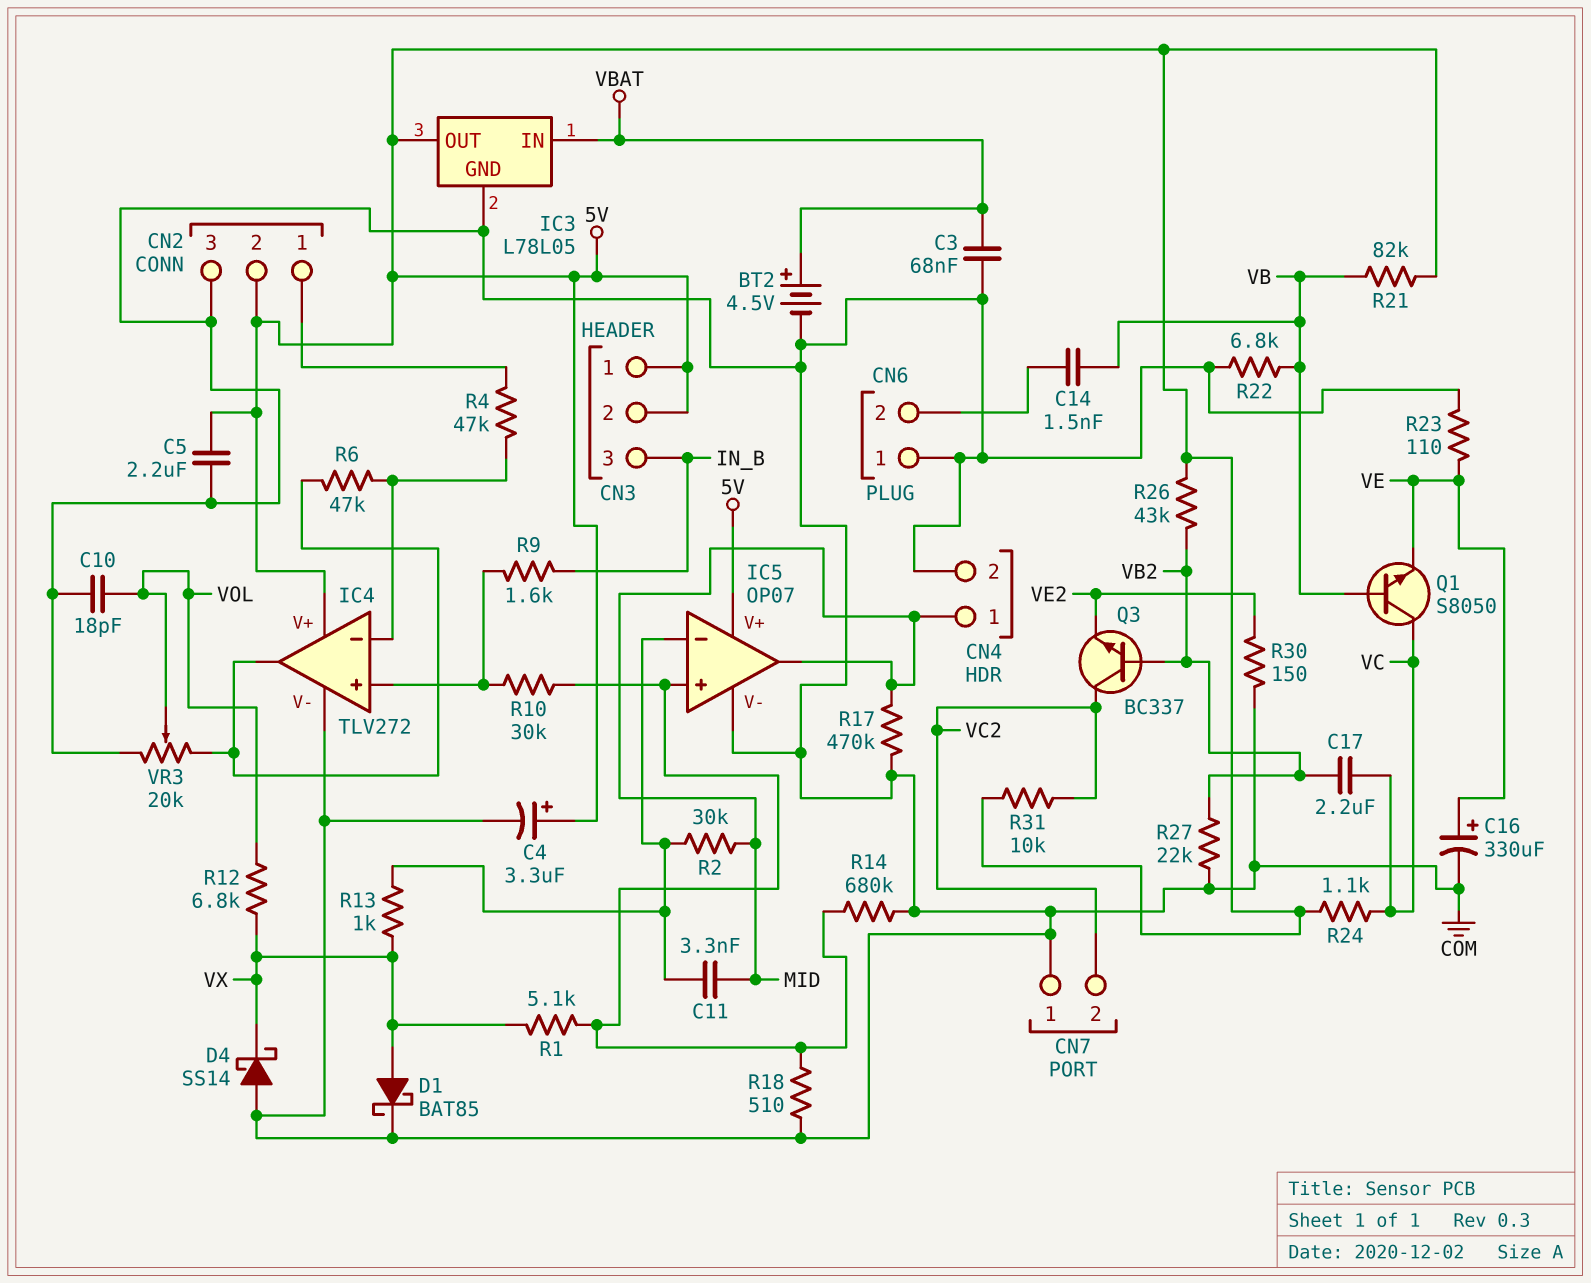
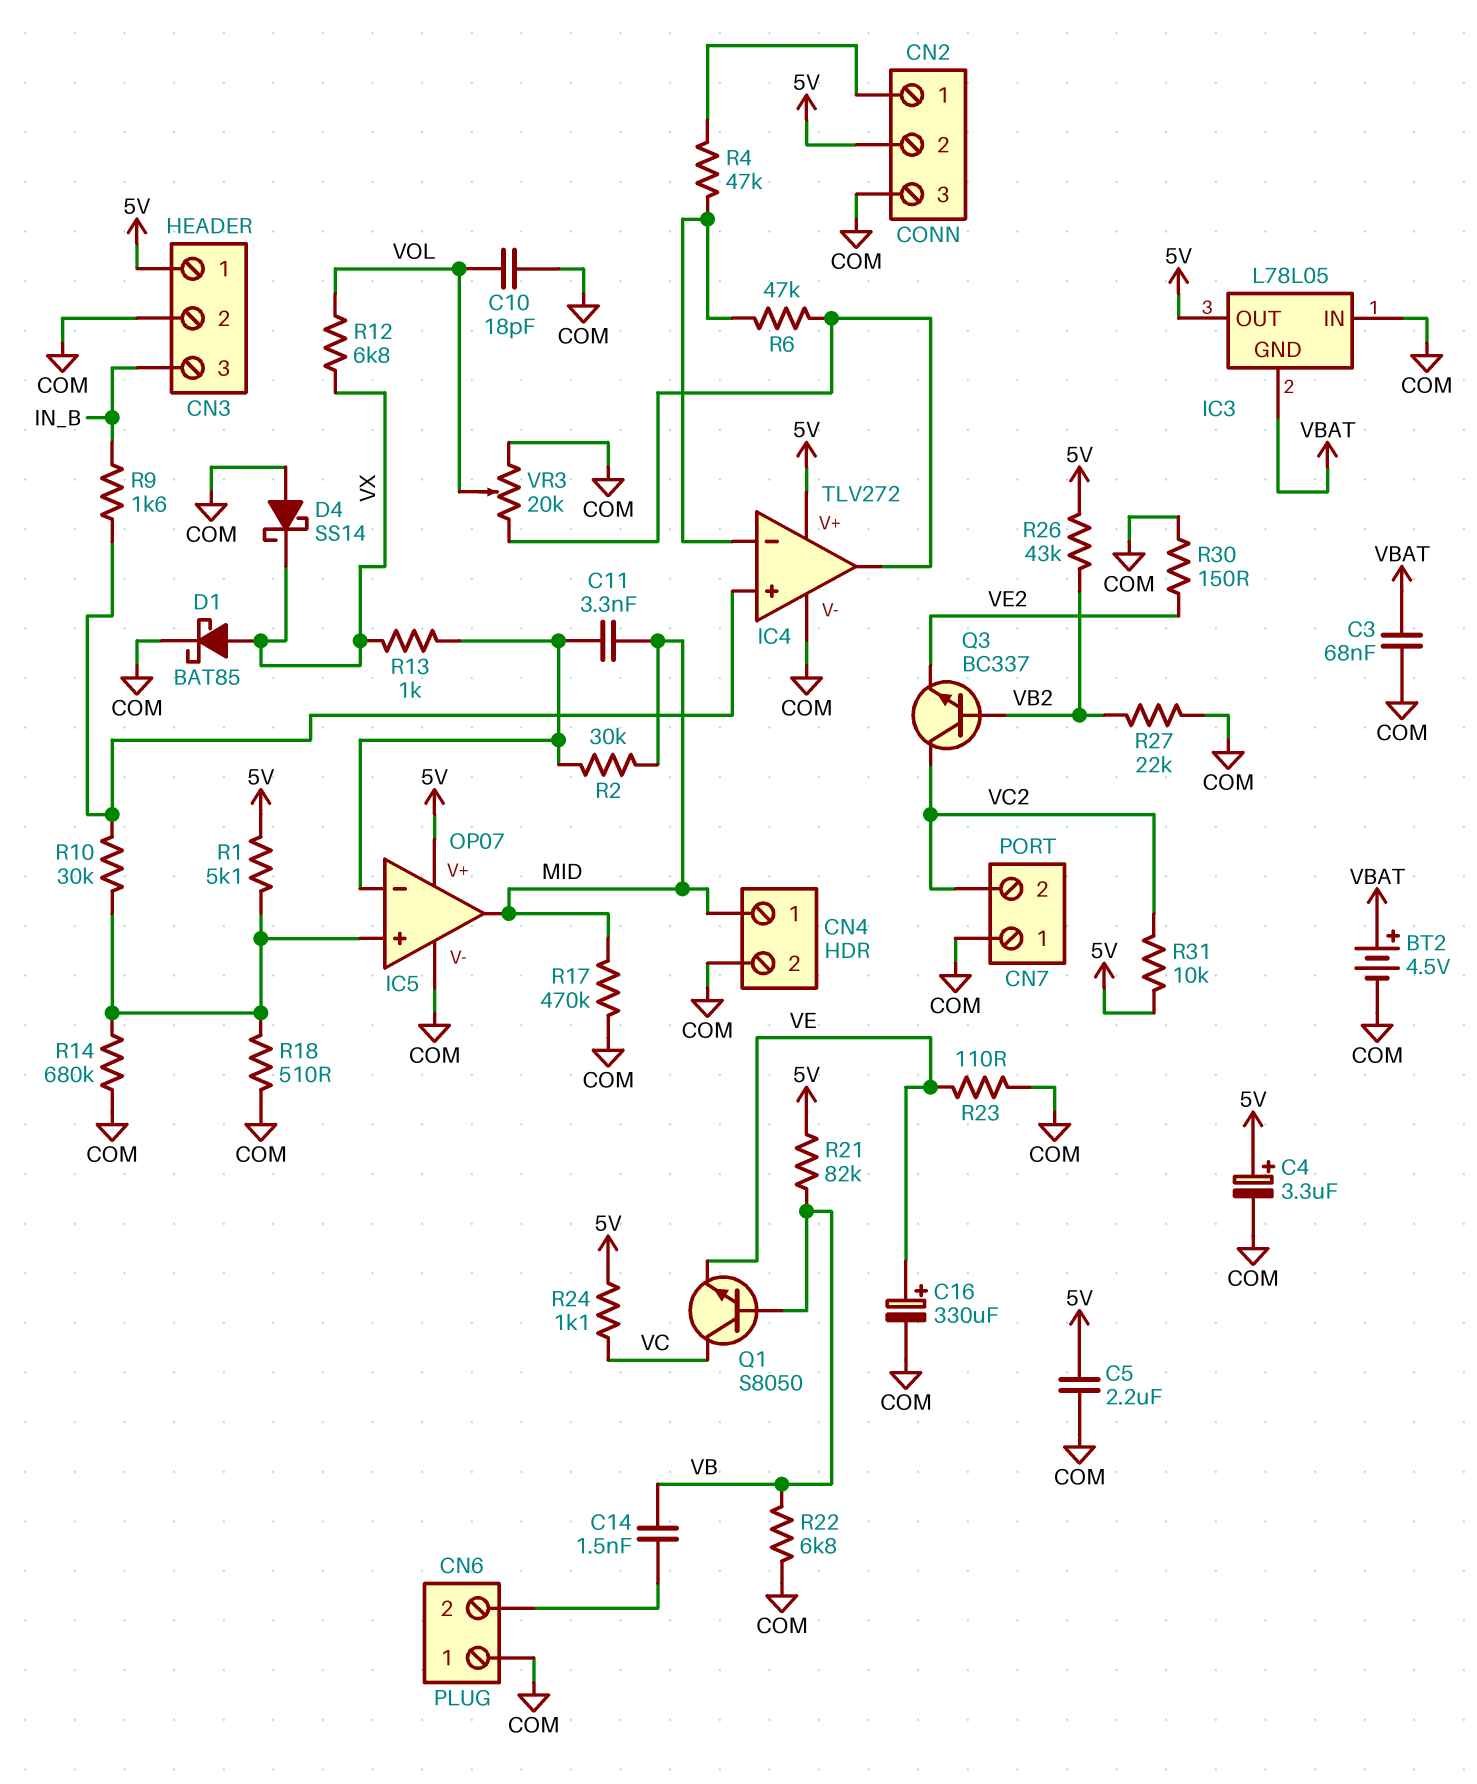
C17: 2.2uF (VB2, VC) -> none
CN3 pin 2: 5V -> COM
IC3 pin GND: COM -> VBAT
IC3 pin IN: VBAT -> COM
R1: 5.1k (IC5/in+, VX) -> 5.1k (5V, IC5/in+)

